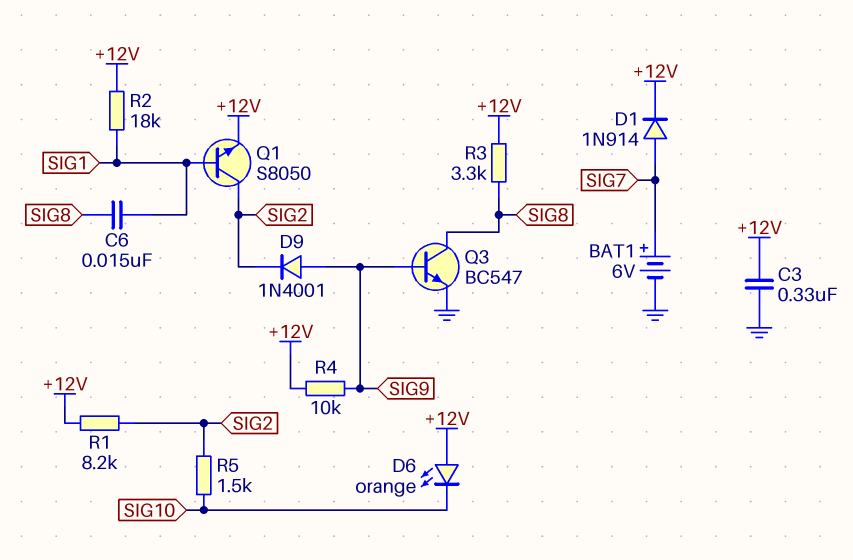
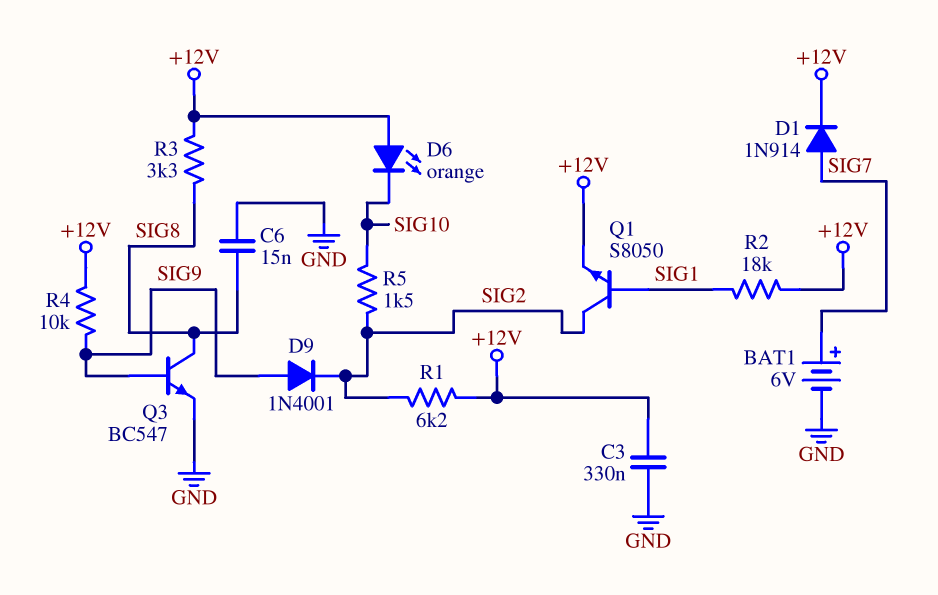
C6: 15nF (SIG1, SIG8) -> 15nF (GND, SIG8)
R1: 8.2k (+12V, SIG2) -> 6.2k (+12V, SIG2)

